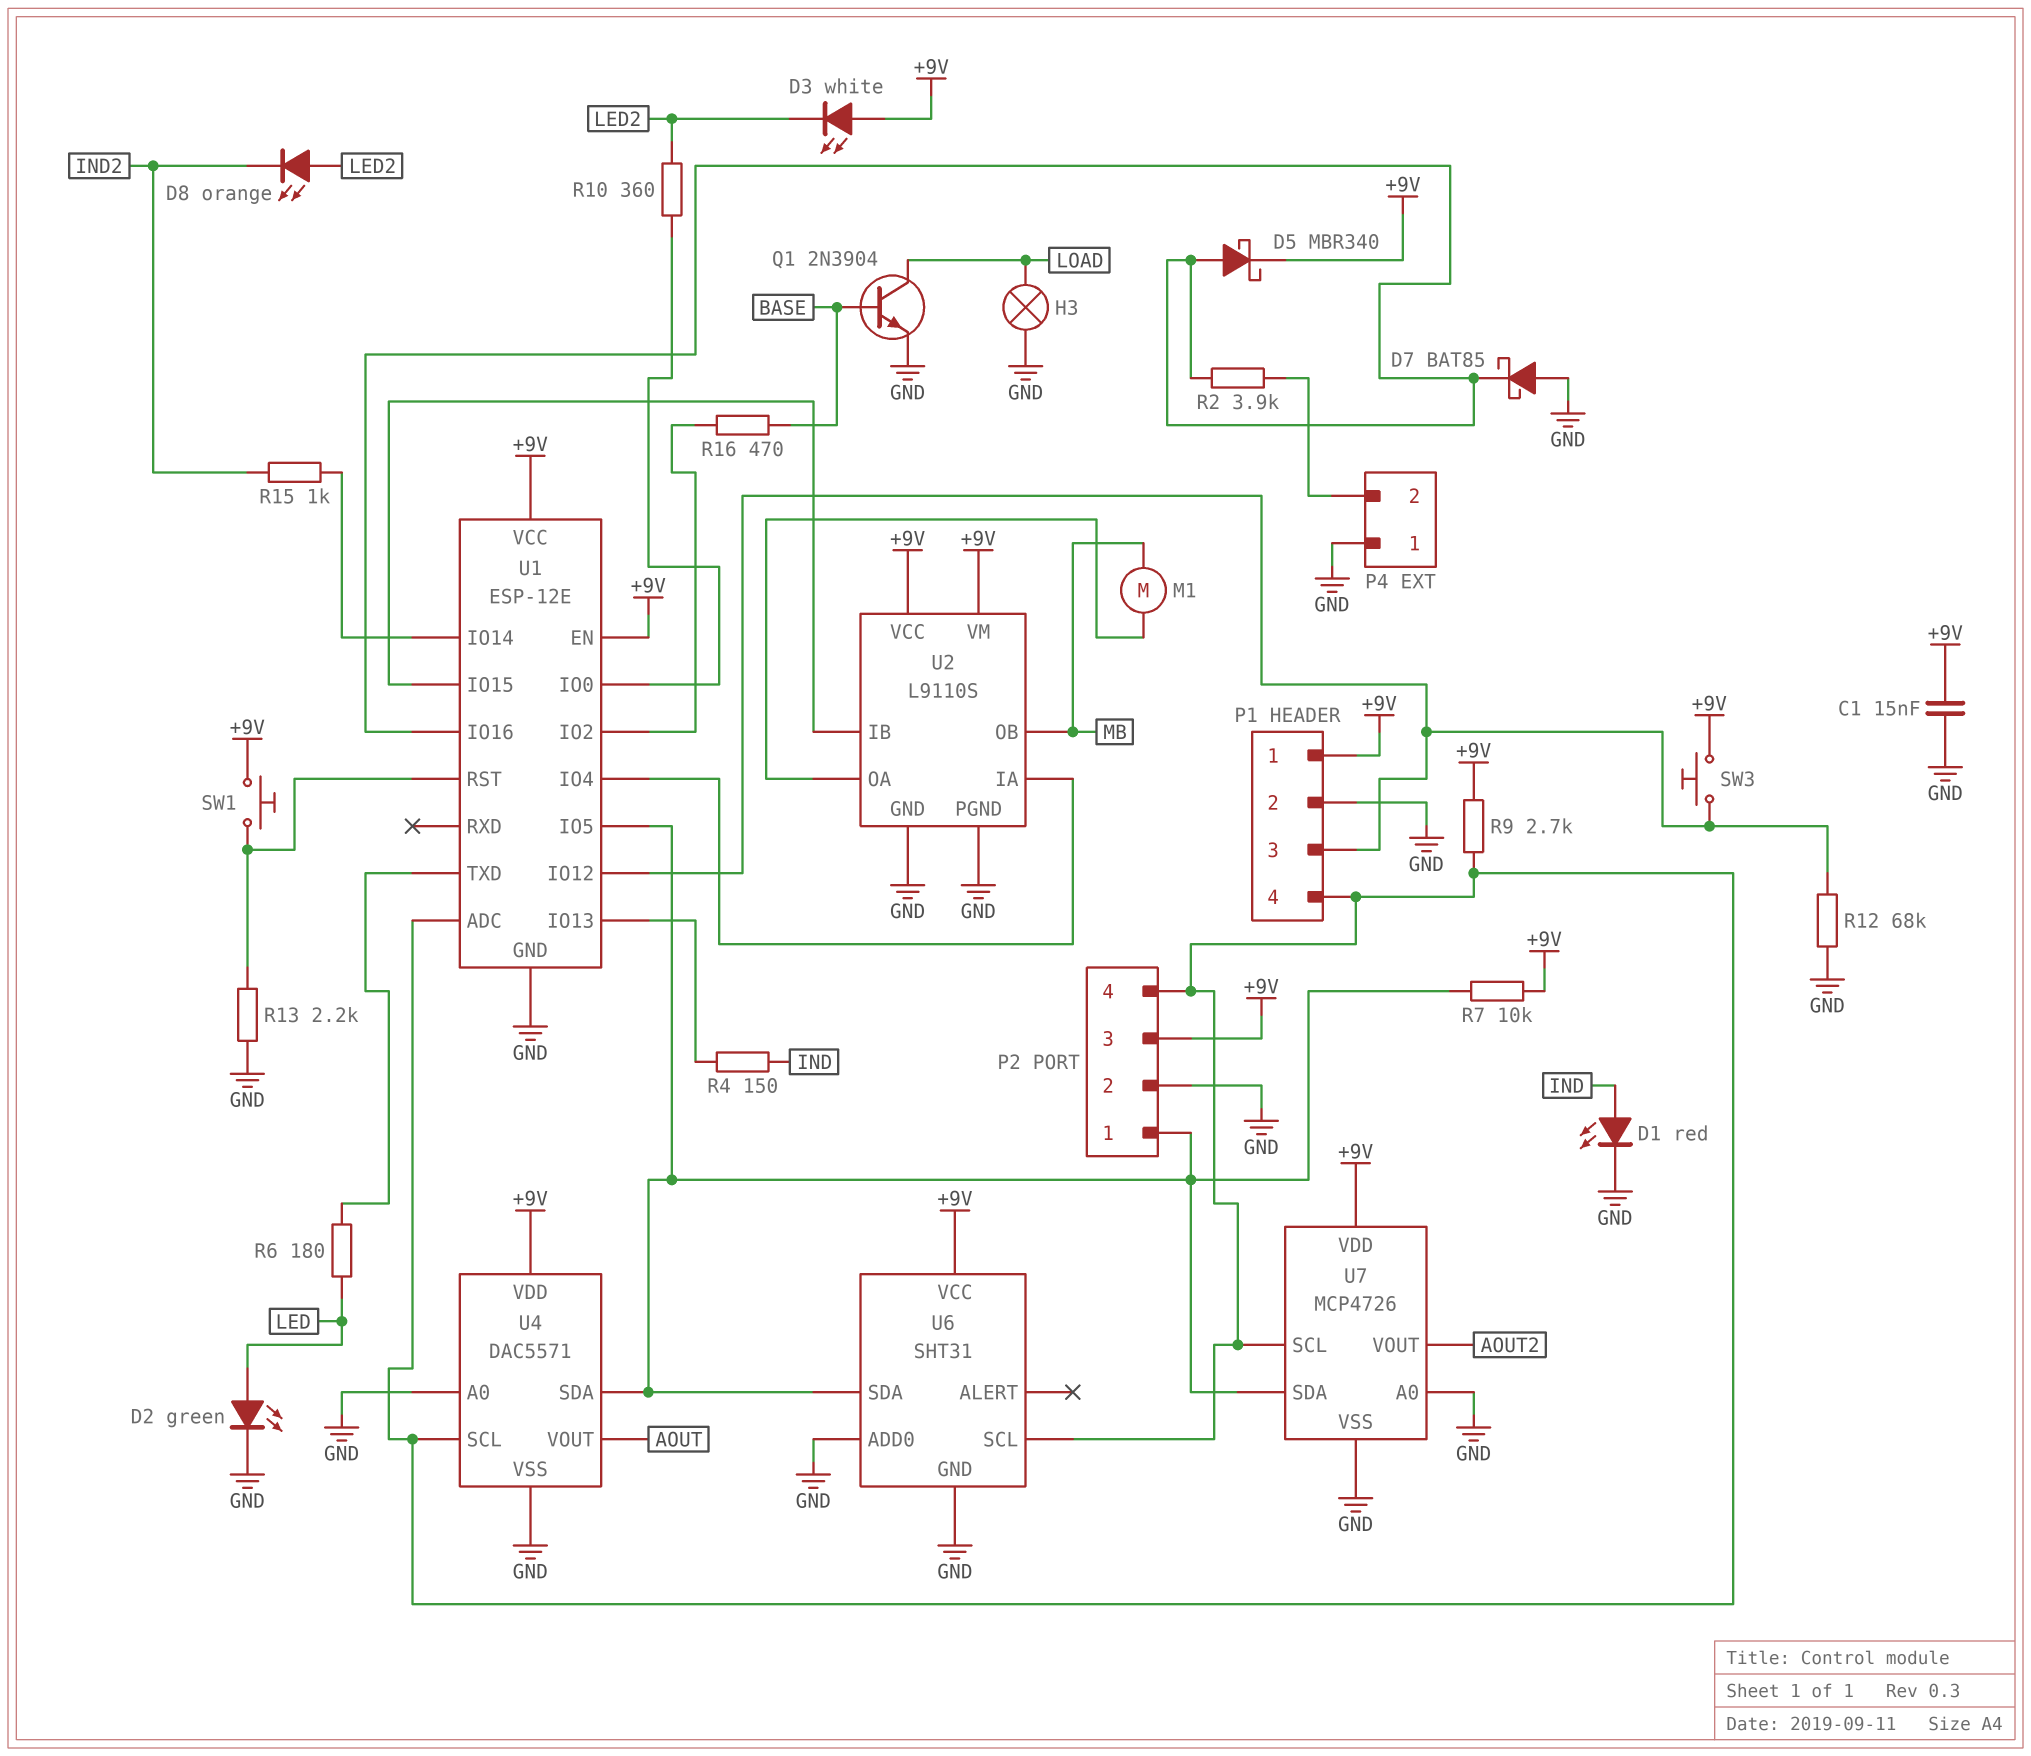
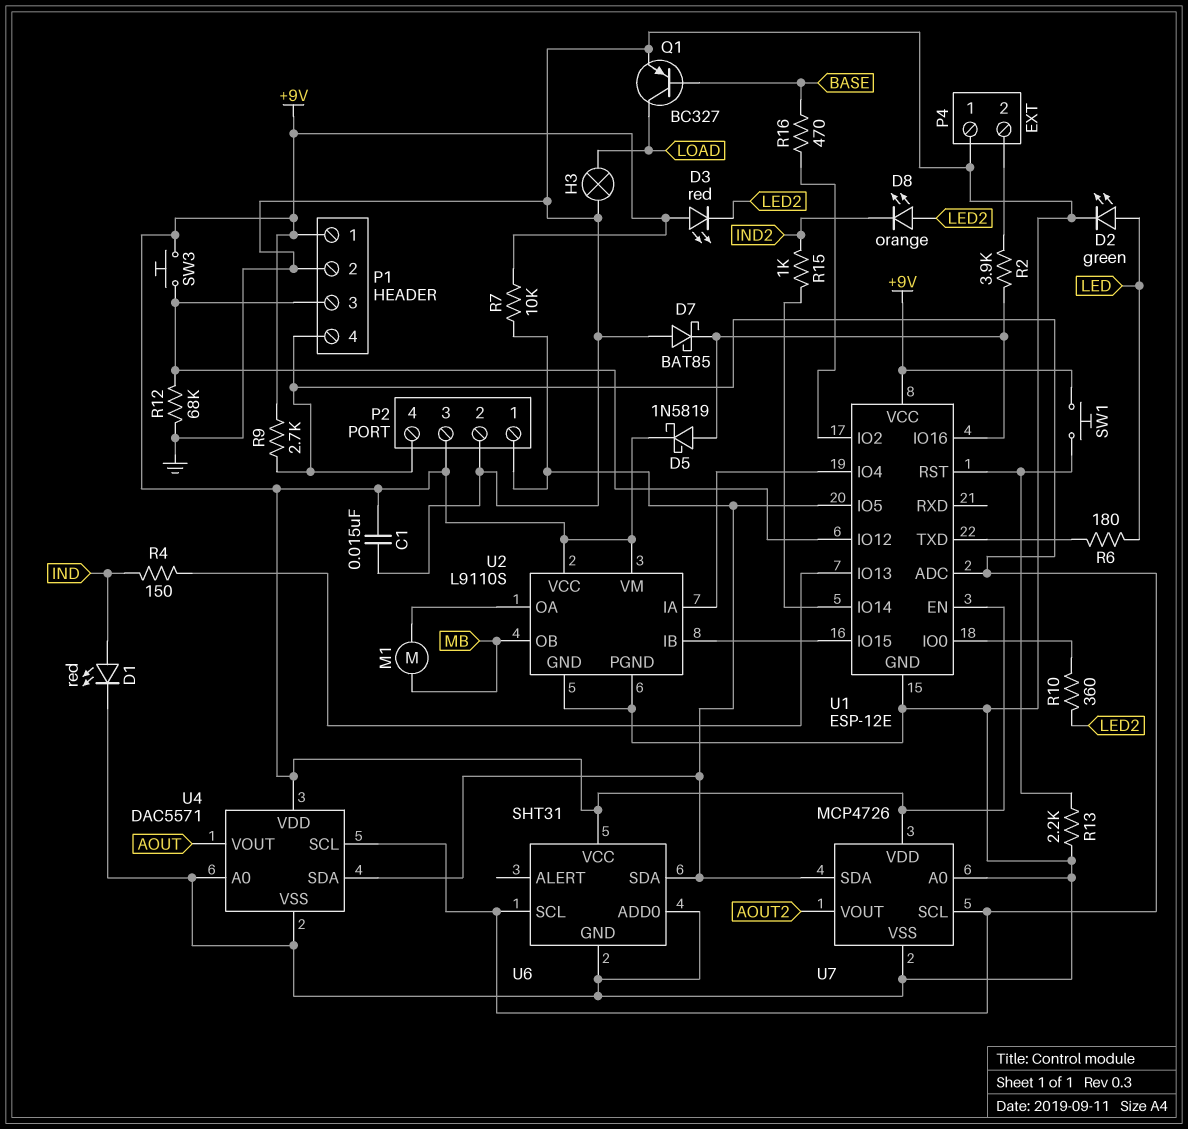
D3: LED white (A +9V, K LED2) -> LED red (A +9V, K LED2)
D5: schottky MBR340 (A U1/IO16, K +9V) -> schottky 1N5819 (A U1/IO16, K +9V)
Q1: NPN 2N3904 (B BASE, C LOAD, E GND) -> PNP BC327 (B BASE, C LOAD, E GND)

